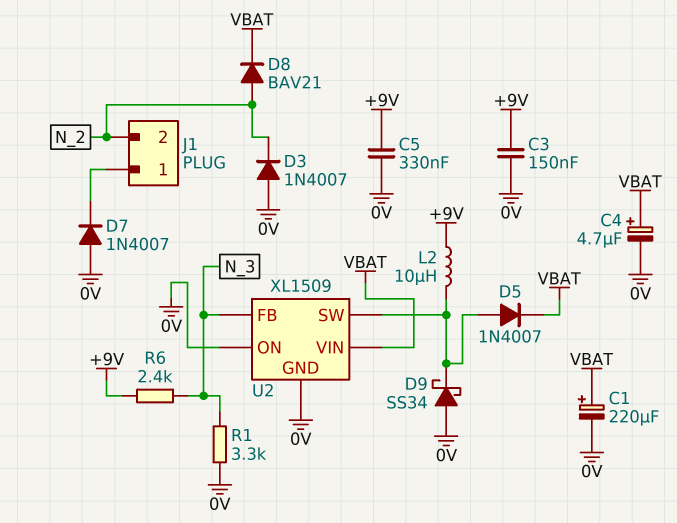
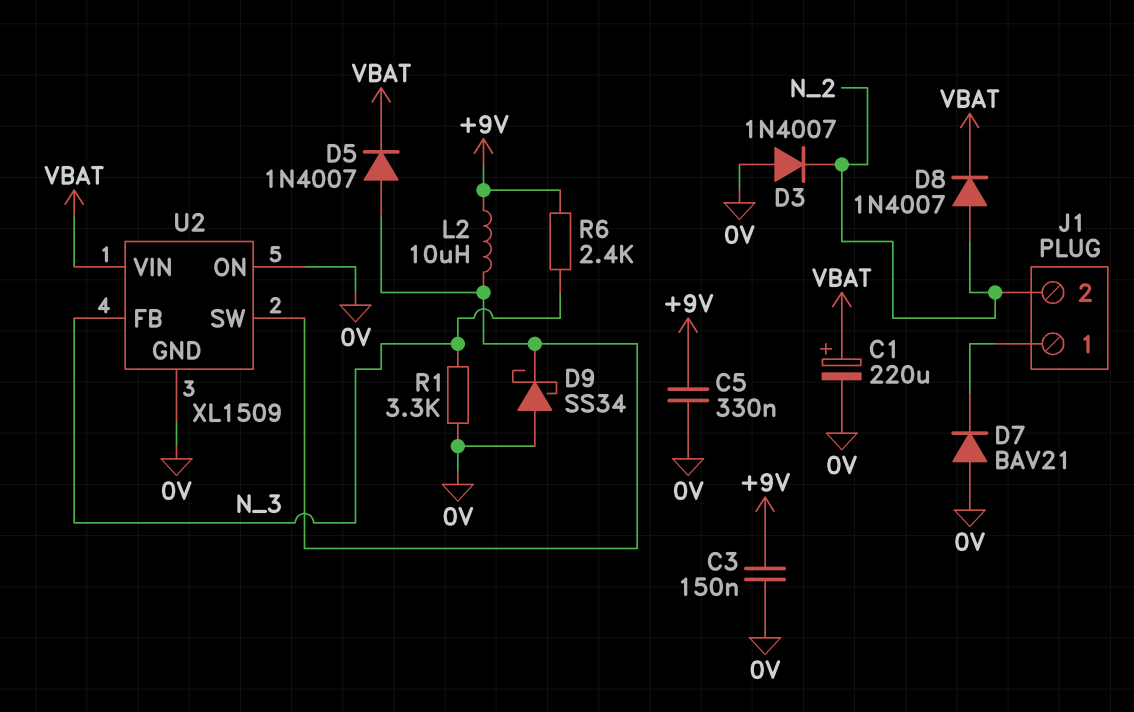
C4: 4.7uF (plus VBAT, minus 0V) -> none
D7: diode 1N4007 (A 0V, K J1/1) -> diode BAV21 (A 0V, K J1/1)
D8: diode BAV21 (A N_2, K VBAT) -> diode 1N4007 (A N_2, K VBAT)

